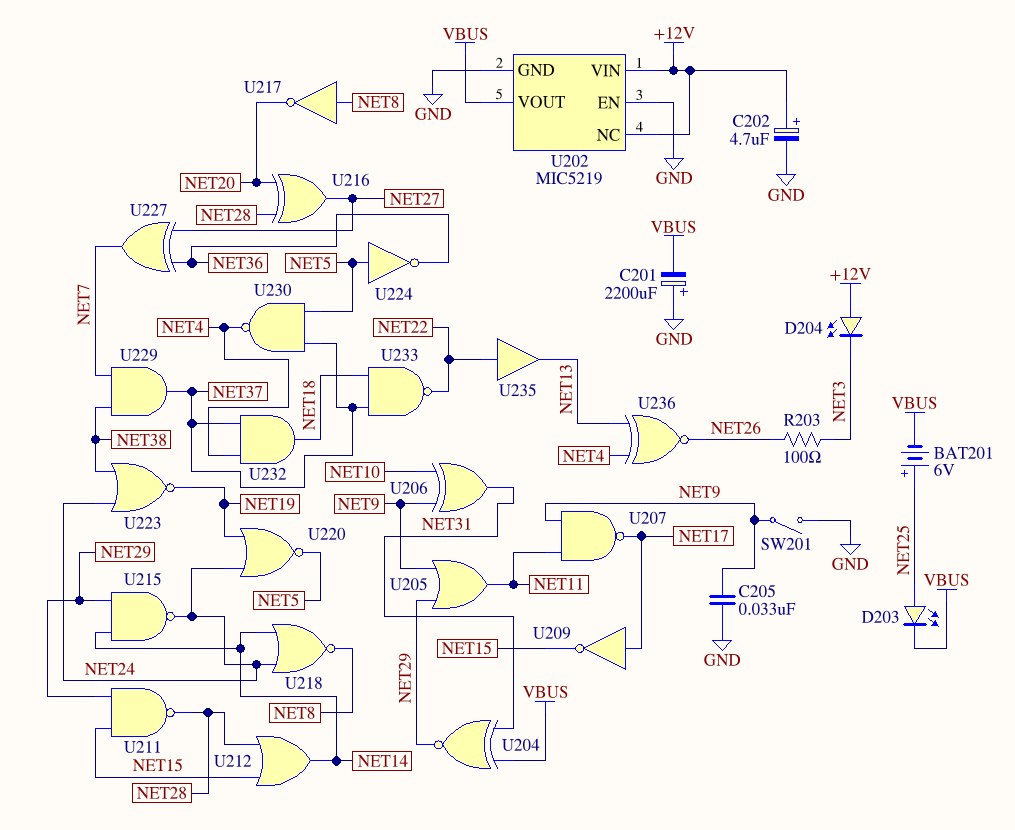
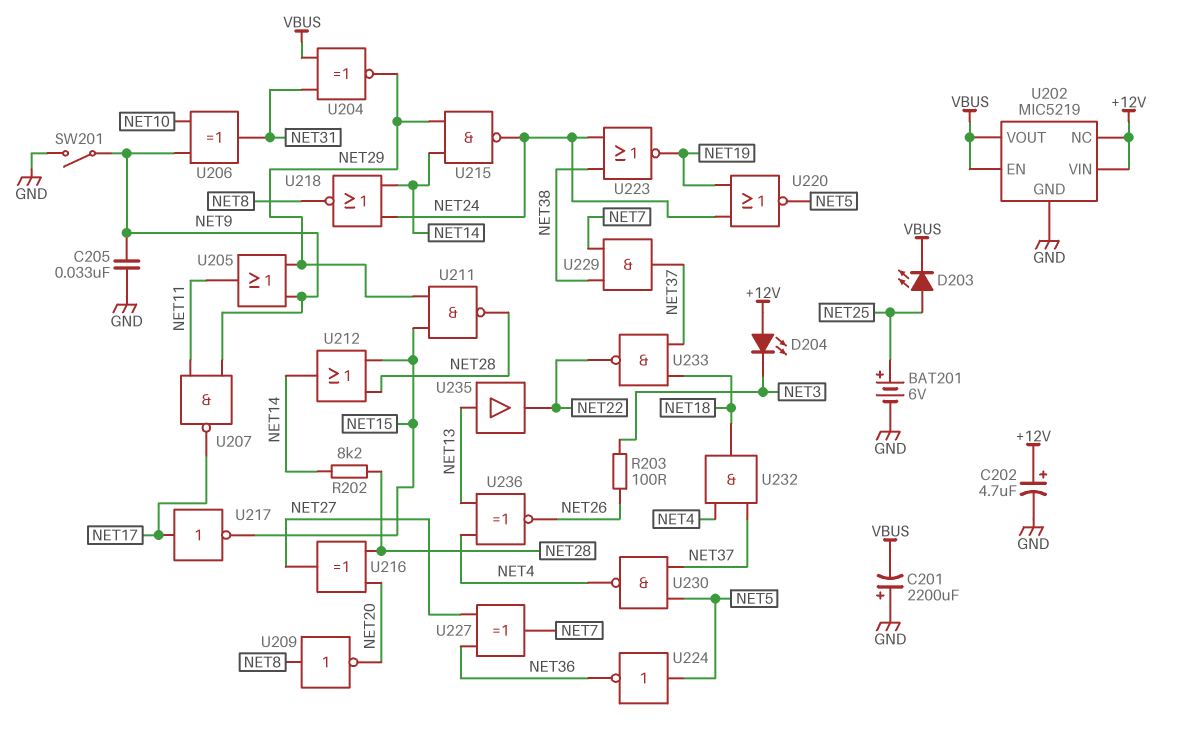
BAT201: 6V (plus NET25, minus VBUS) -> 6V (plus NET25, minus GND)
R202: none -> 8.2k (NET14, NET28)
U202 pin EN: GND -> VBUS
U209: NOT (in NET17, out NET15) -> NOT (in NET8, out NET20)
U217: NOT (in NET8, out NET20) -> NOT (in NET17, out NET15)
U235: buffer (in NET22, out NET13) -> buffer (in NET13, out NET22)

